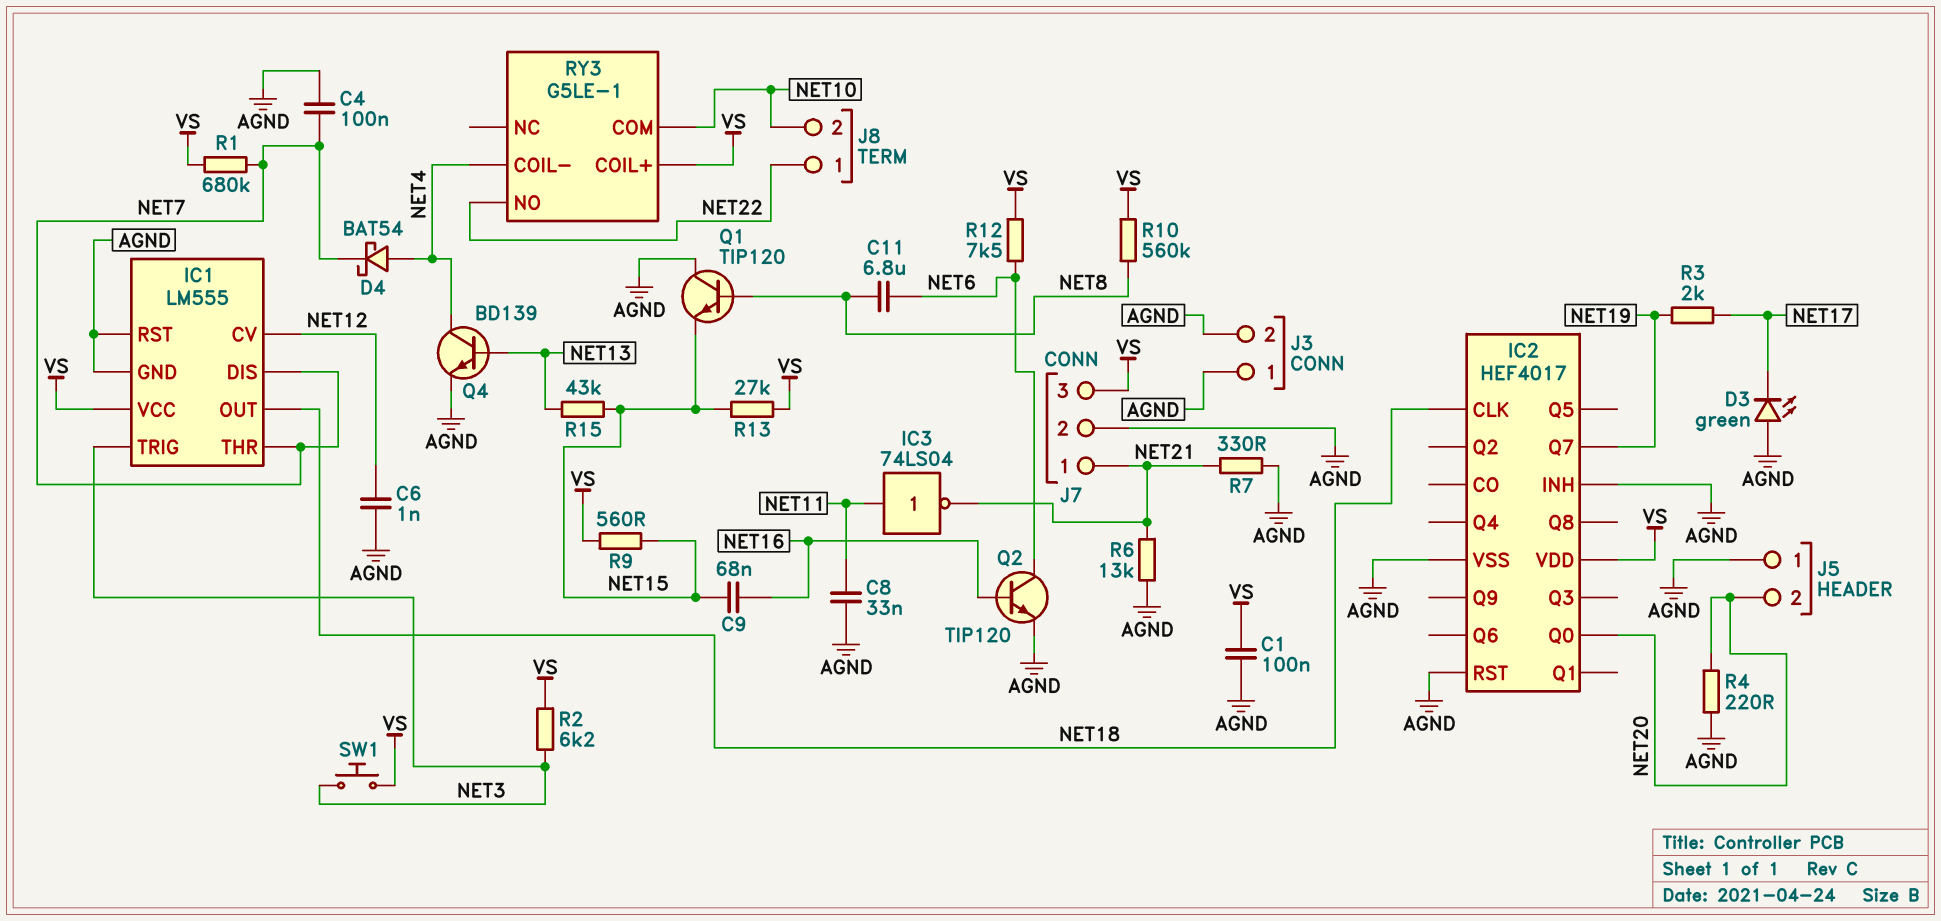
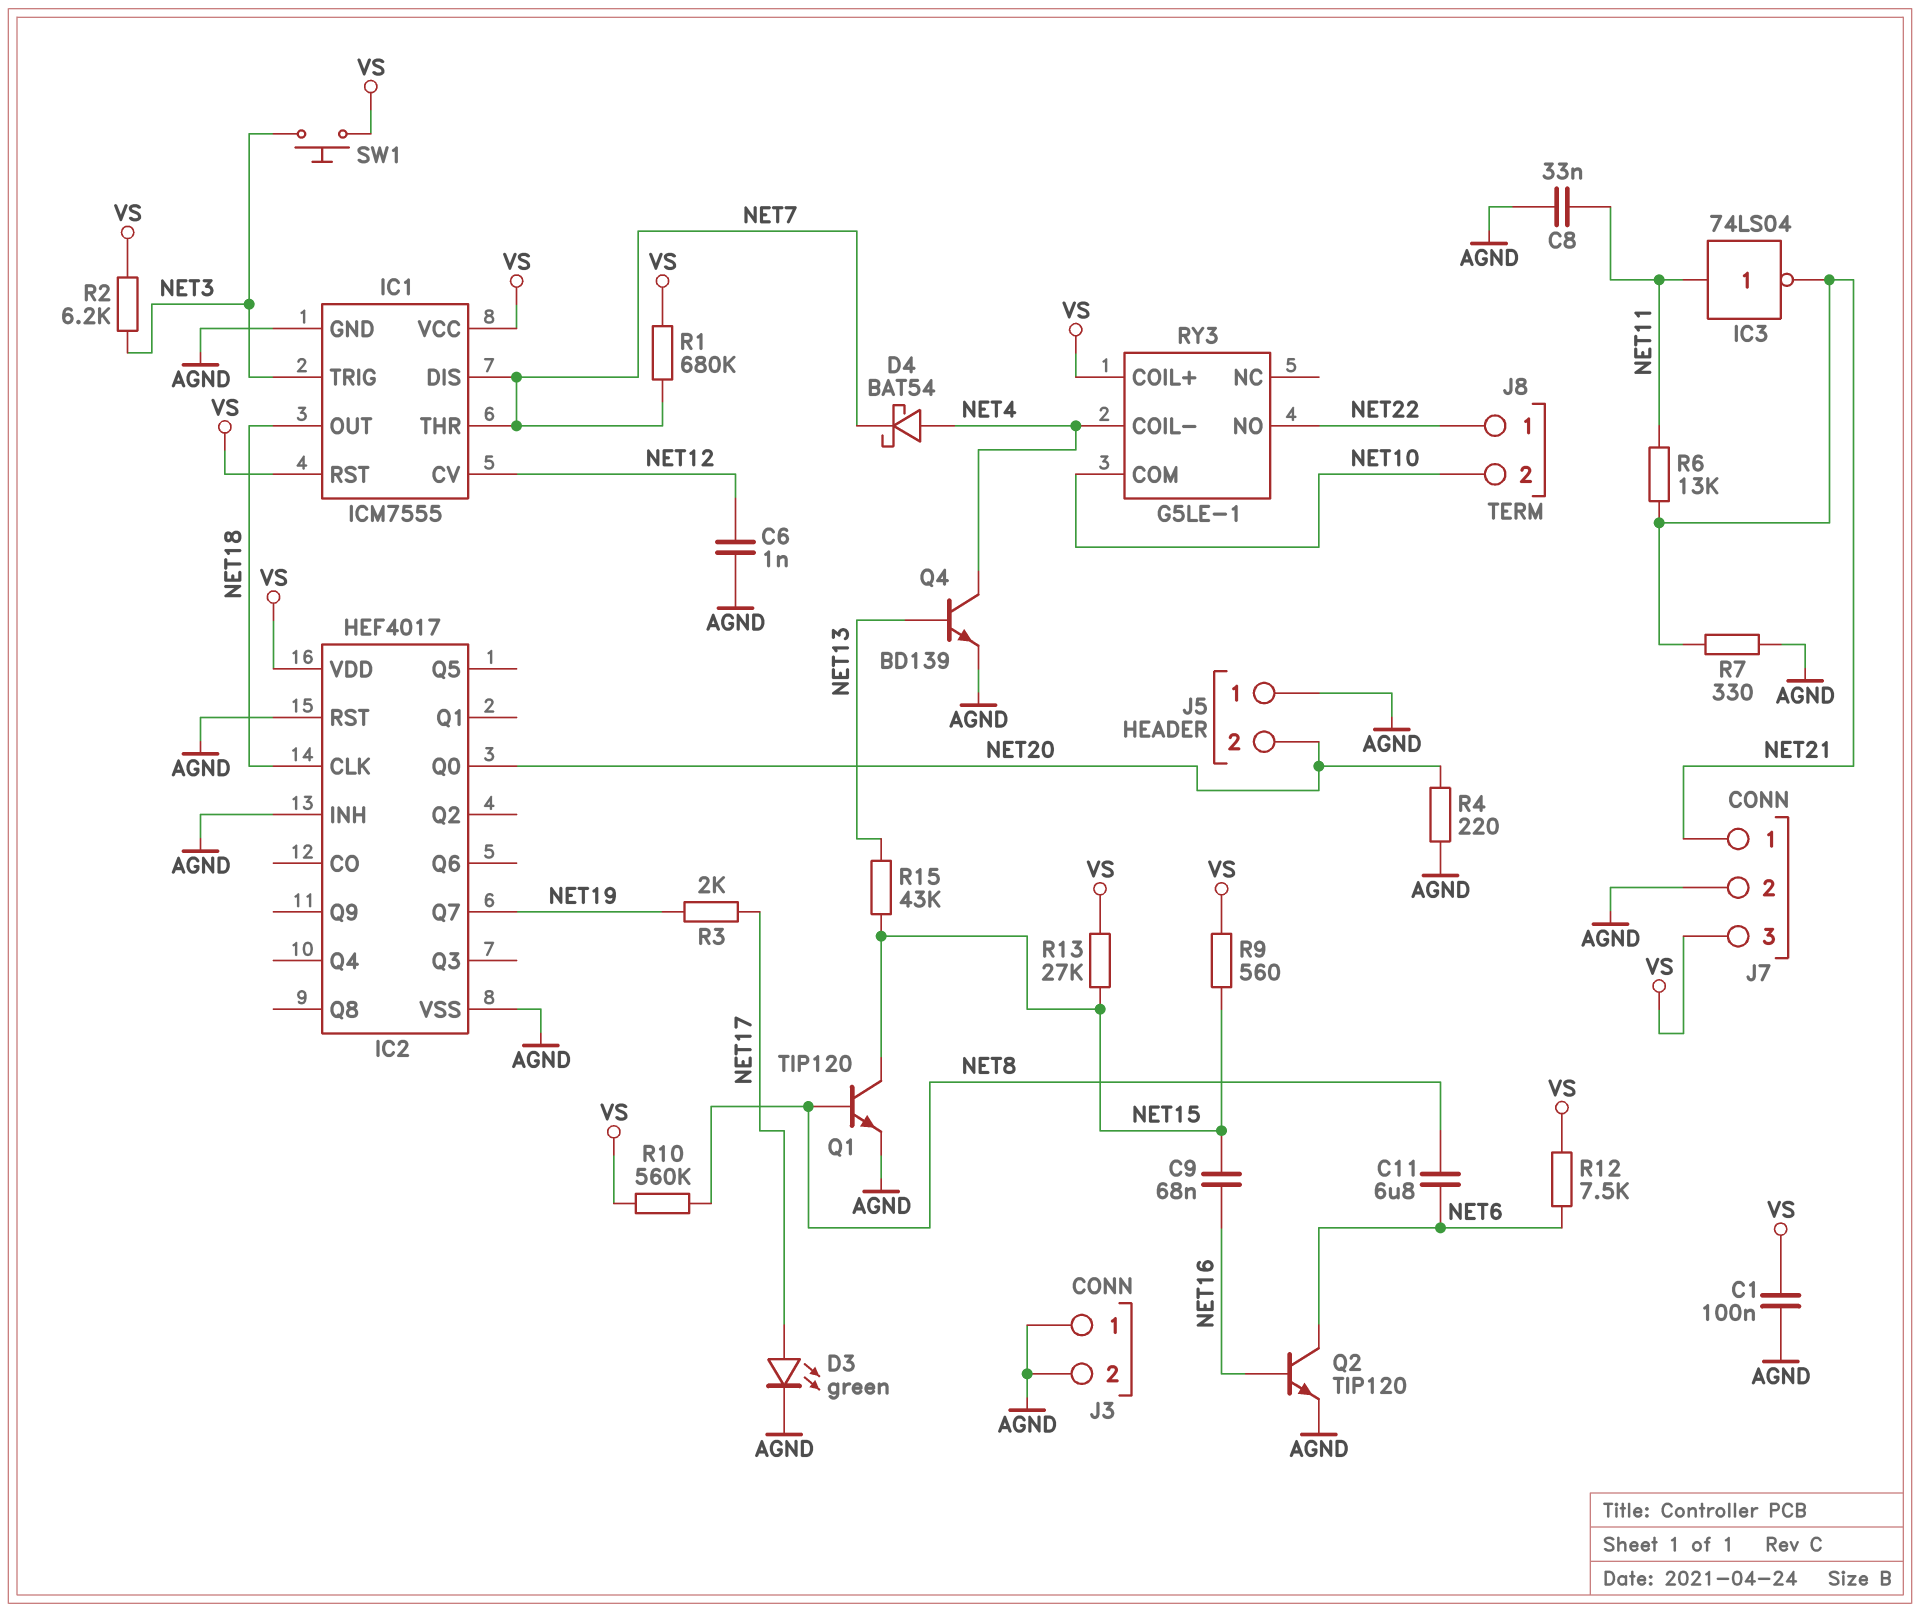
C4: 100nF (AGND, NET7) -> none
D3: LED green (A AGND, K NET17) -> LED green (A NET17, K AGND)
IC1: LM555 -> ICM7555
IC1 pin RST: AGND -> VS
Q1: NPN TIP120 (B NET8, C AGND, E NET15) -> NPN TIP120 (B NET8, C NET15, E AGND)
R6: 13k (AGND, NET21) -> 13k (NET11, NET21)

